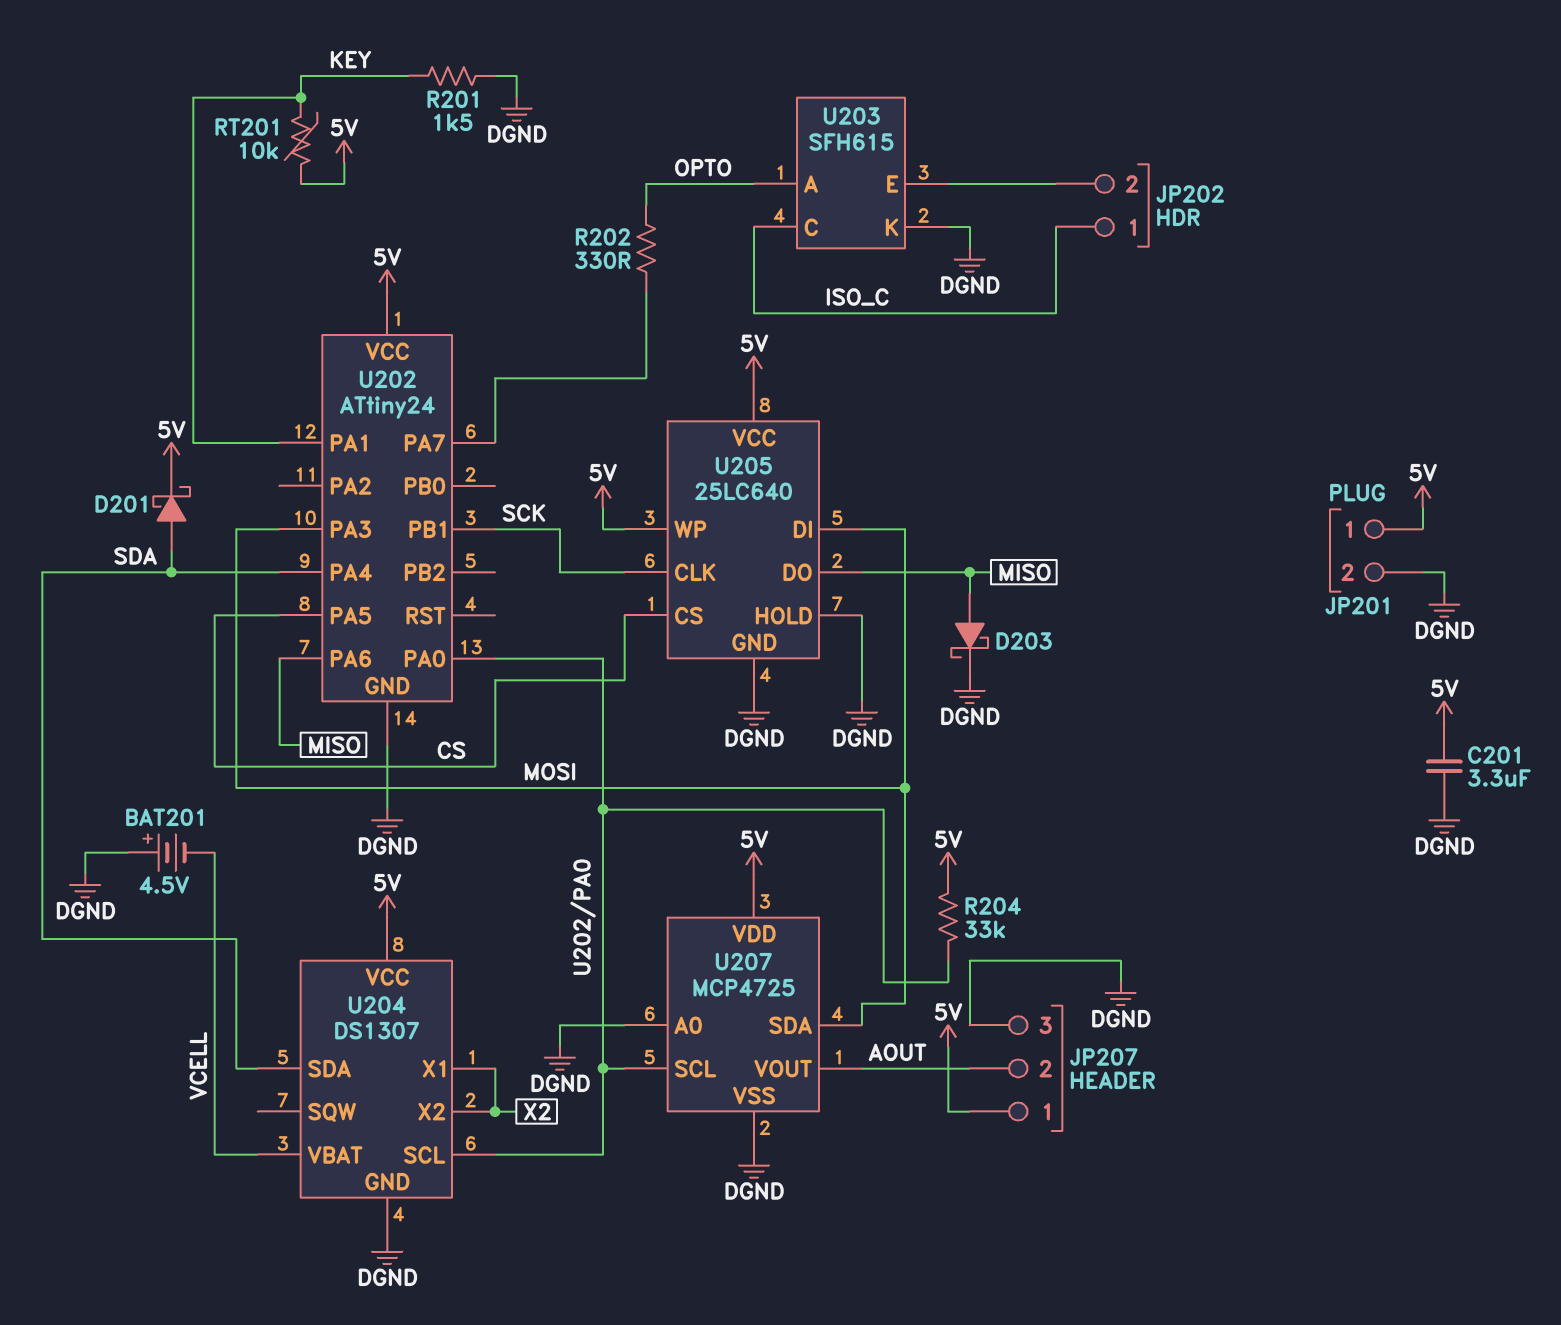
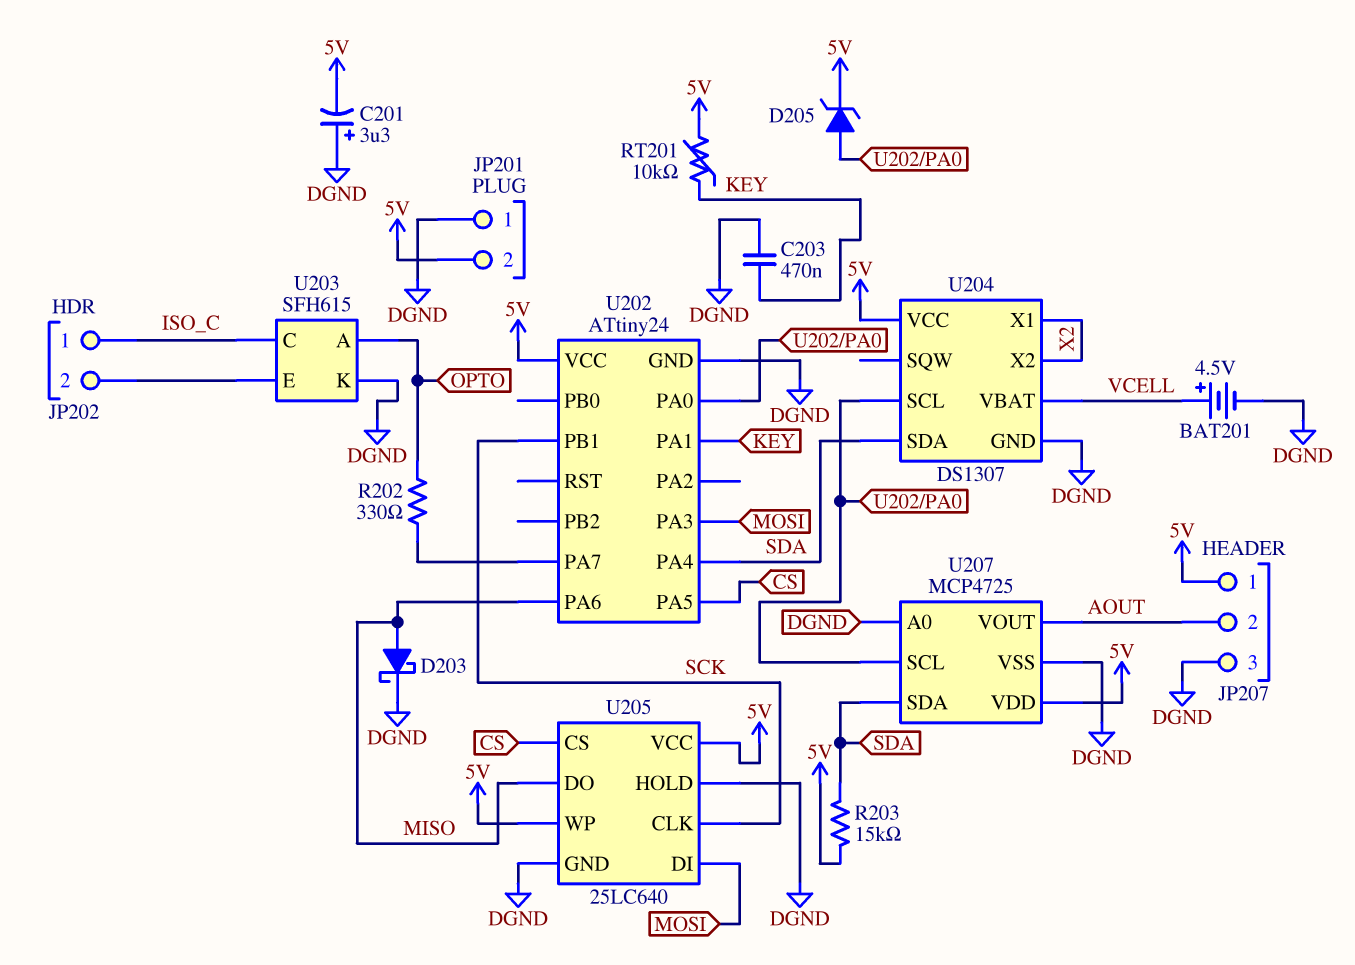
BAT201: 4.5V (plus DGND, minus VCELL) -> 4.5V (plus VCELL, minus DGND)
C201: 3.3uF (5V, DGND) -> 3.3uF (plus DGND, minus 5V)
C203: none -> 470nF (DGND, KEY)
D201: schottky (A SDA, K 5V) -> none
D205: none -> zener (A U202/PA0, K 5V)
JP201 pin 1: 5V -> DGND
JP201 pin 2: DGND -> 5V
R201: 1.5k (DGND, KEY) -> none
R203: none -> 15k (5V, SDA)
R204: 33k (5V, U202/PA0) -> none
U207 pin SDA: MOSI -> SDA

